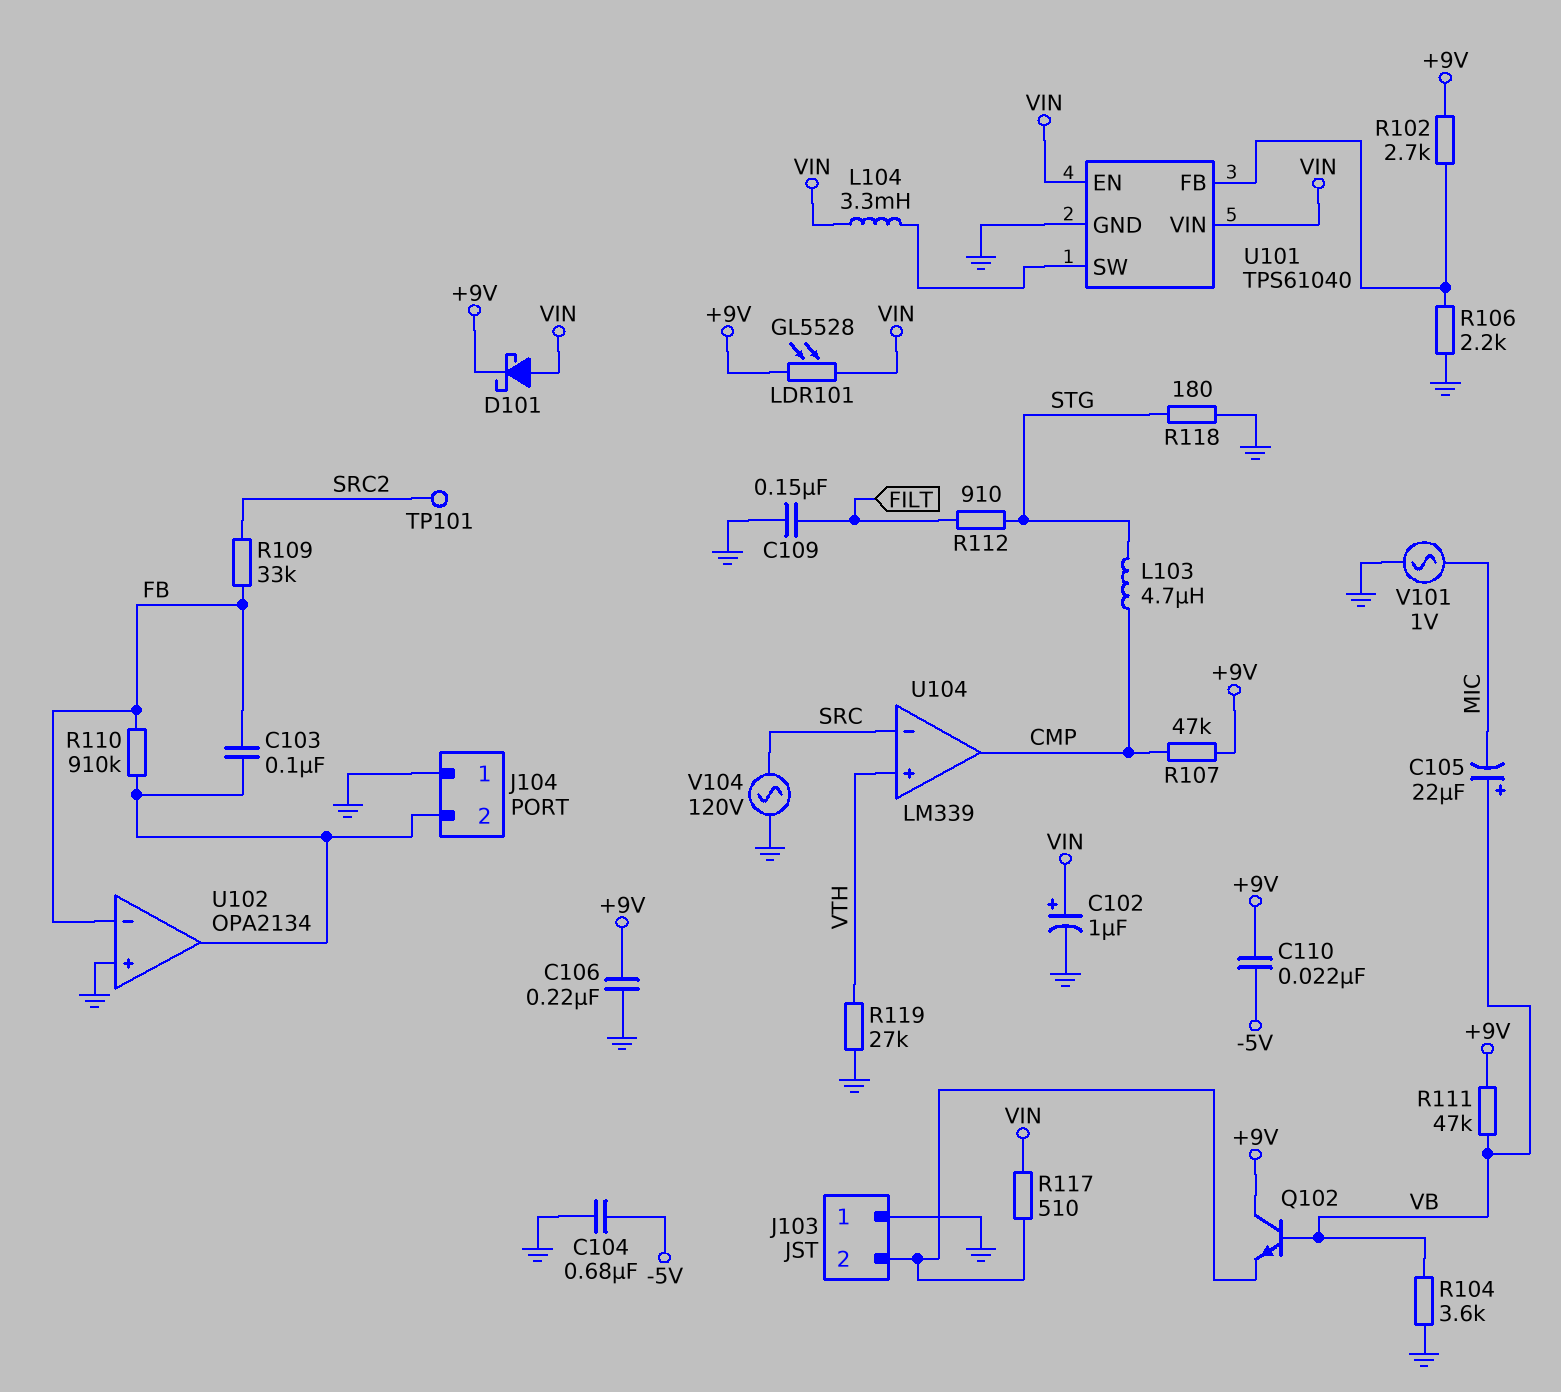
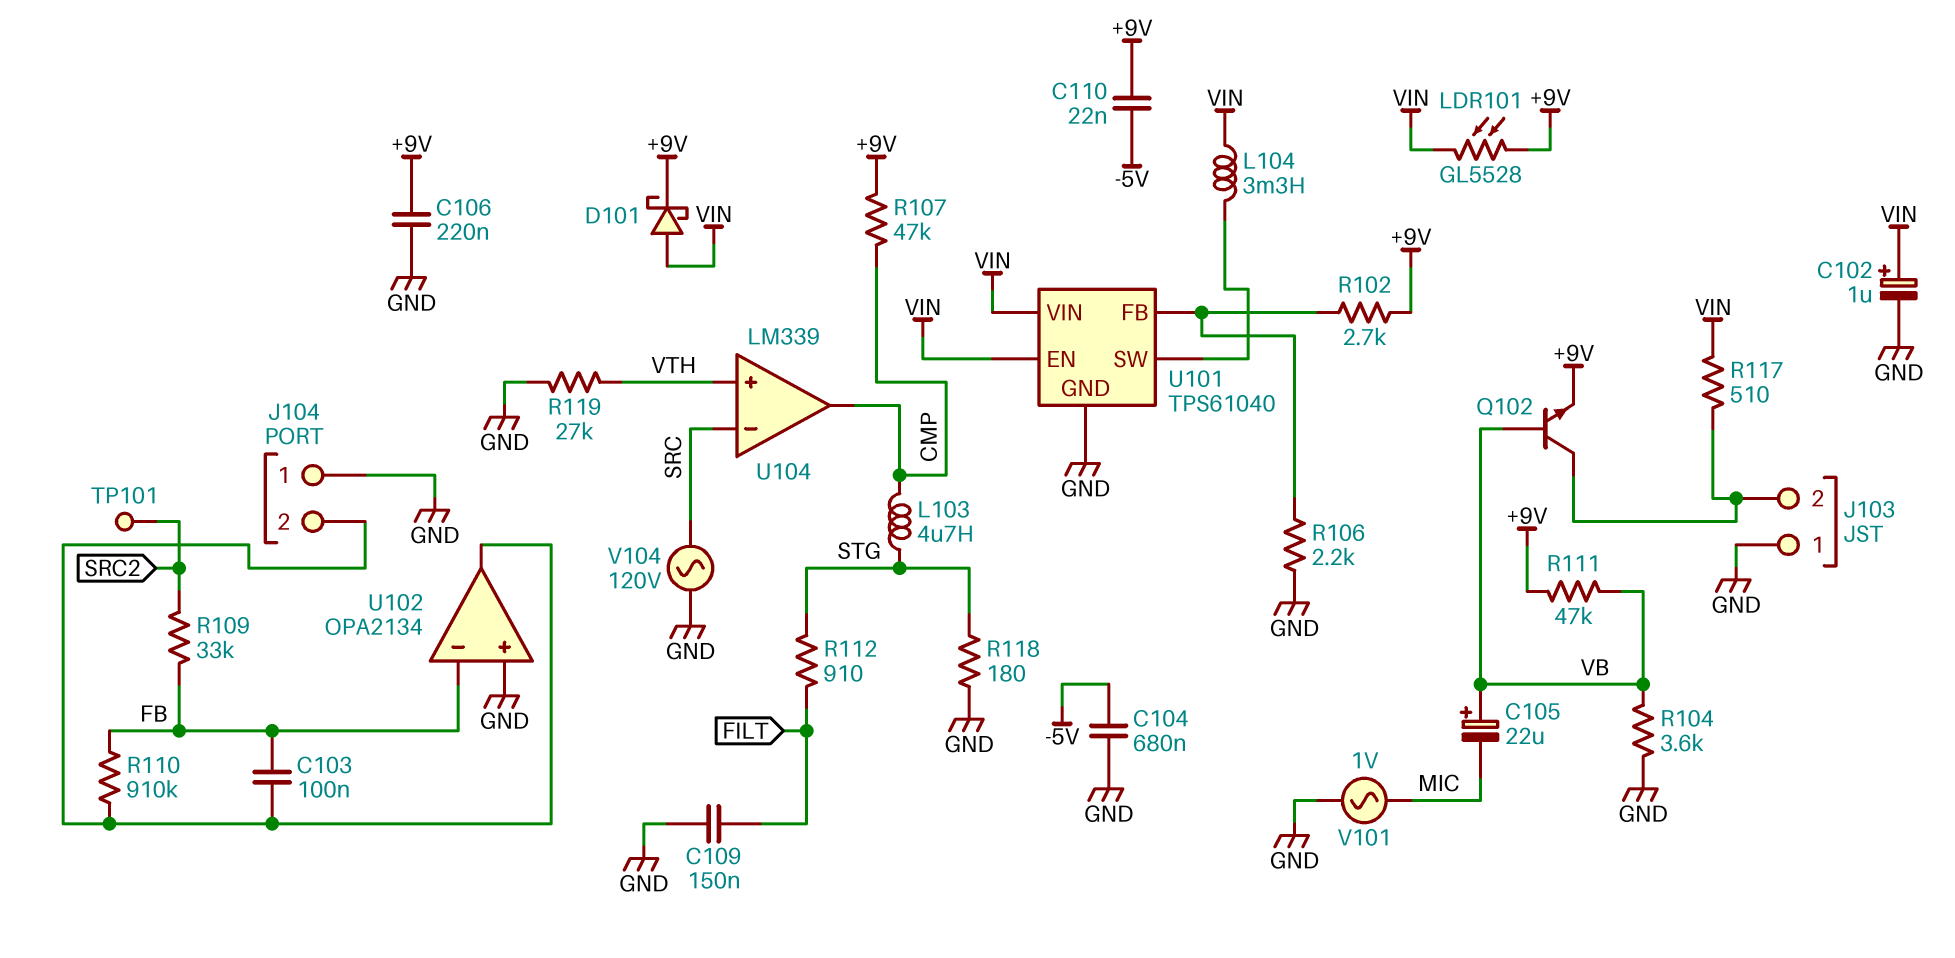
Q102: NPN (B VB, C +9V, E J103/2) -> NPN (B VB, C J103/2, E +9V)

